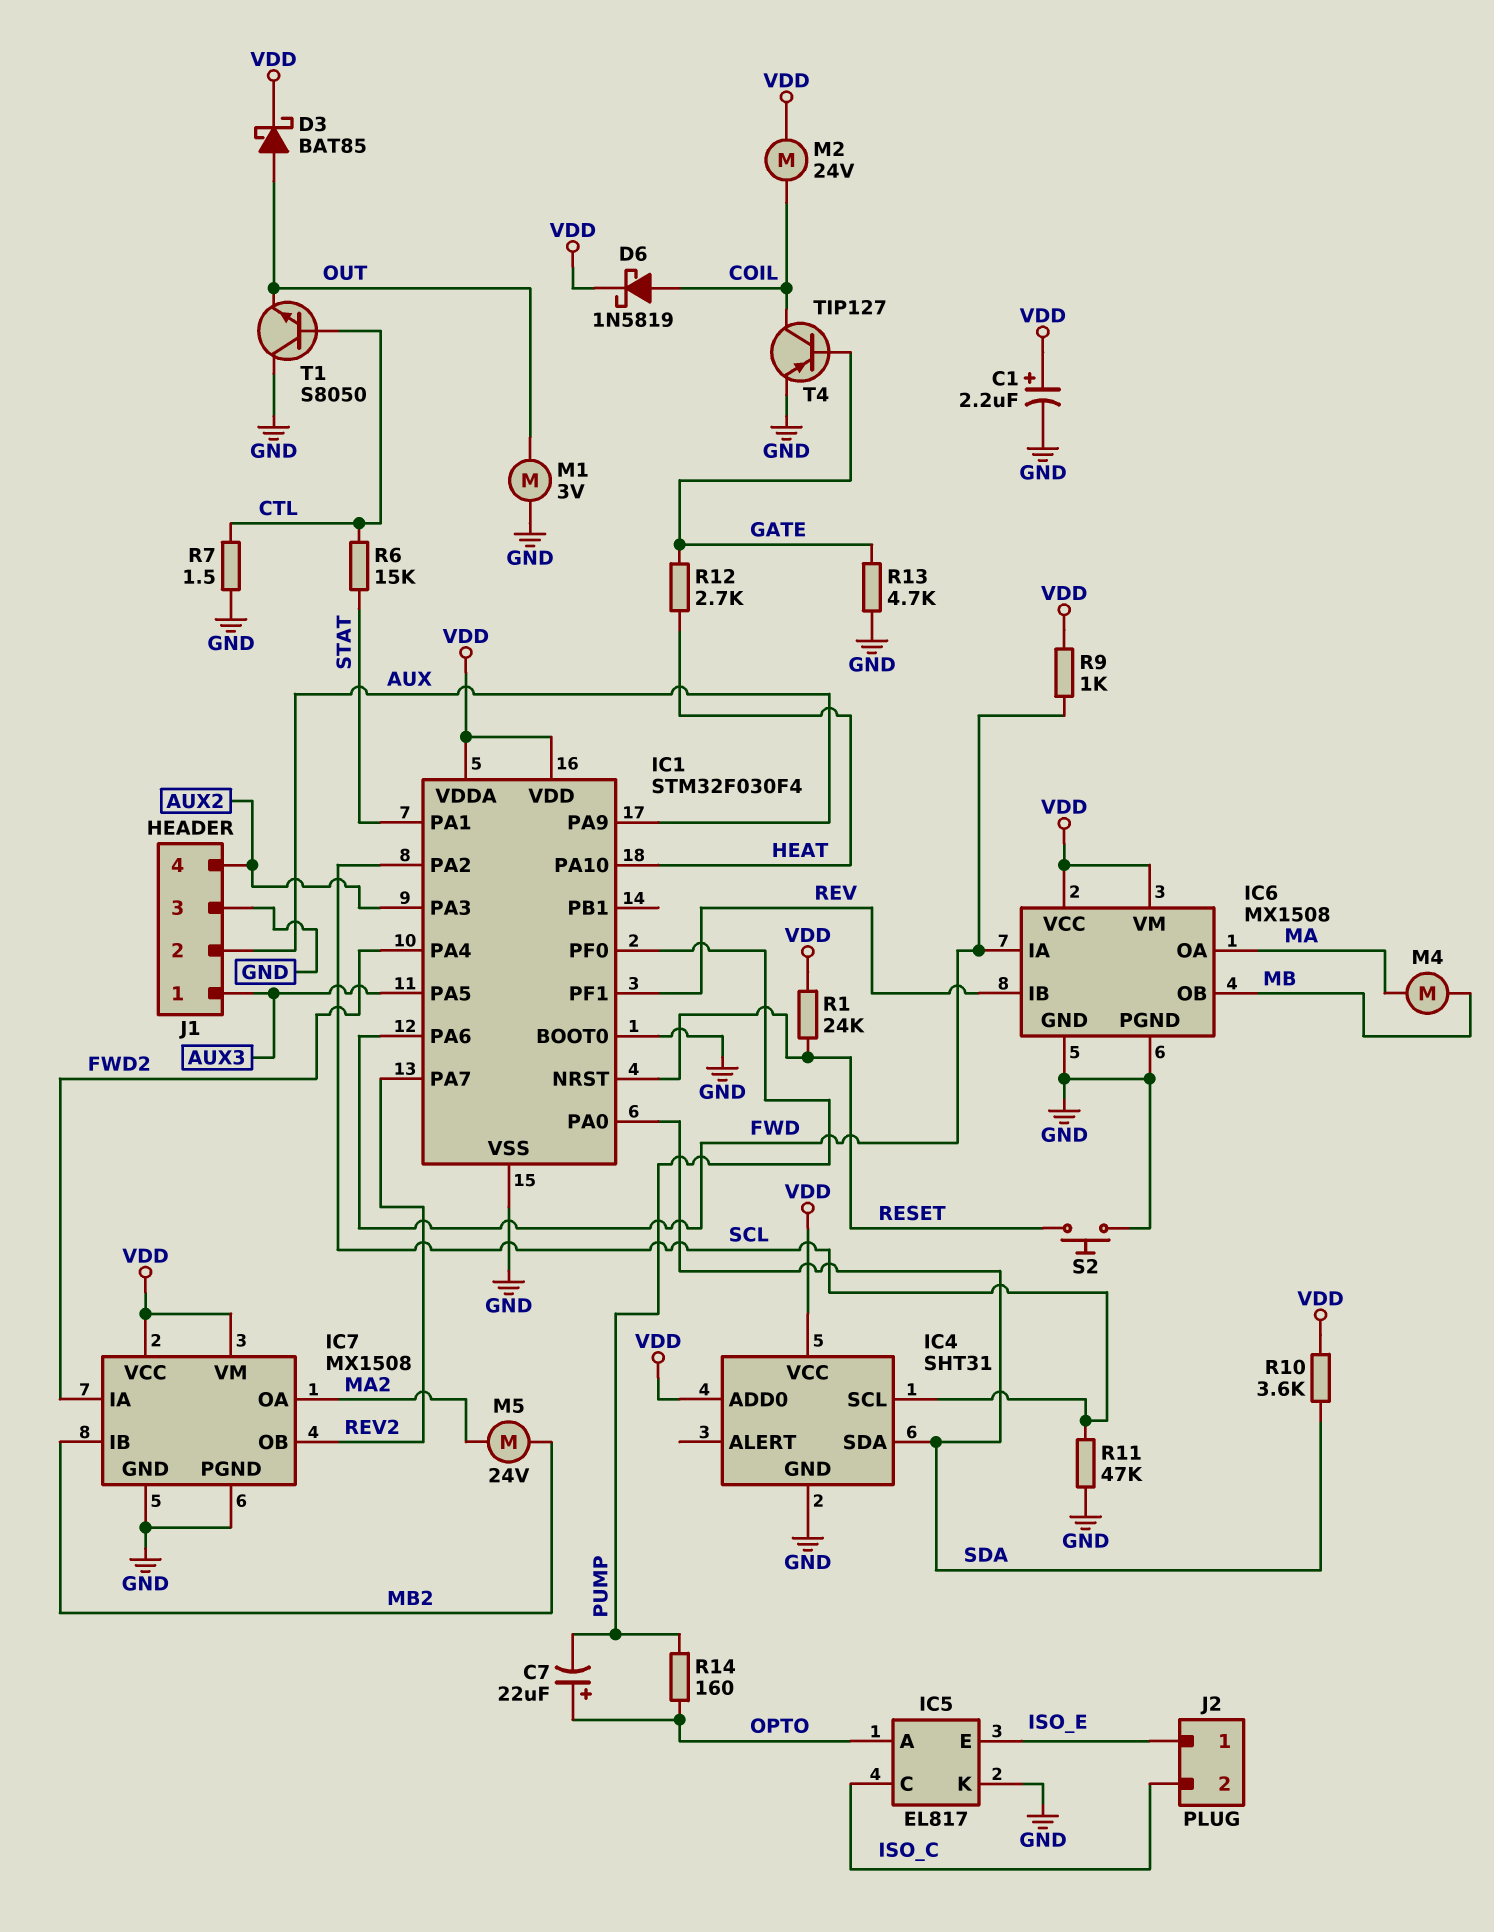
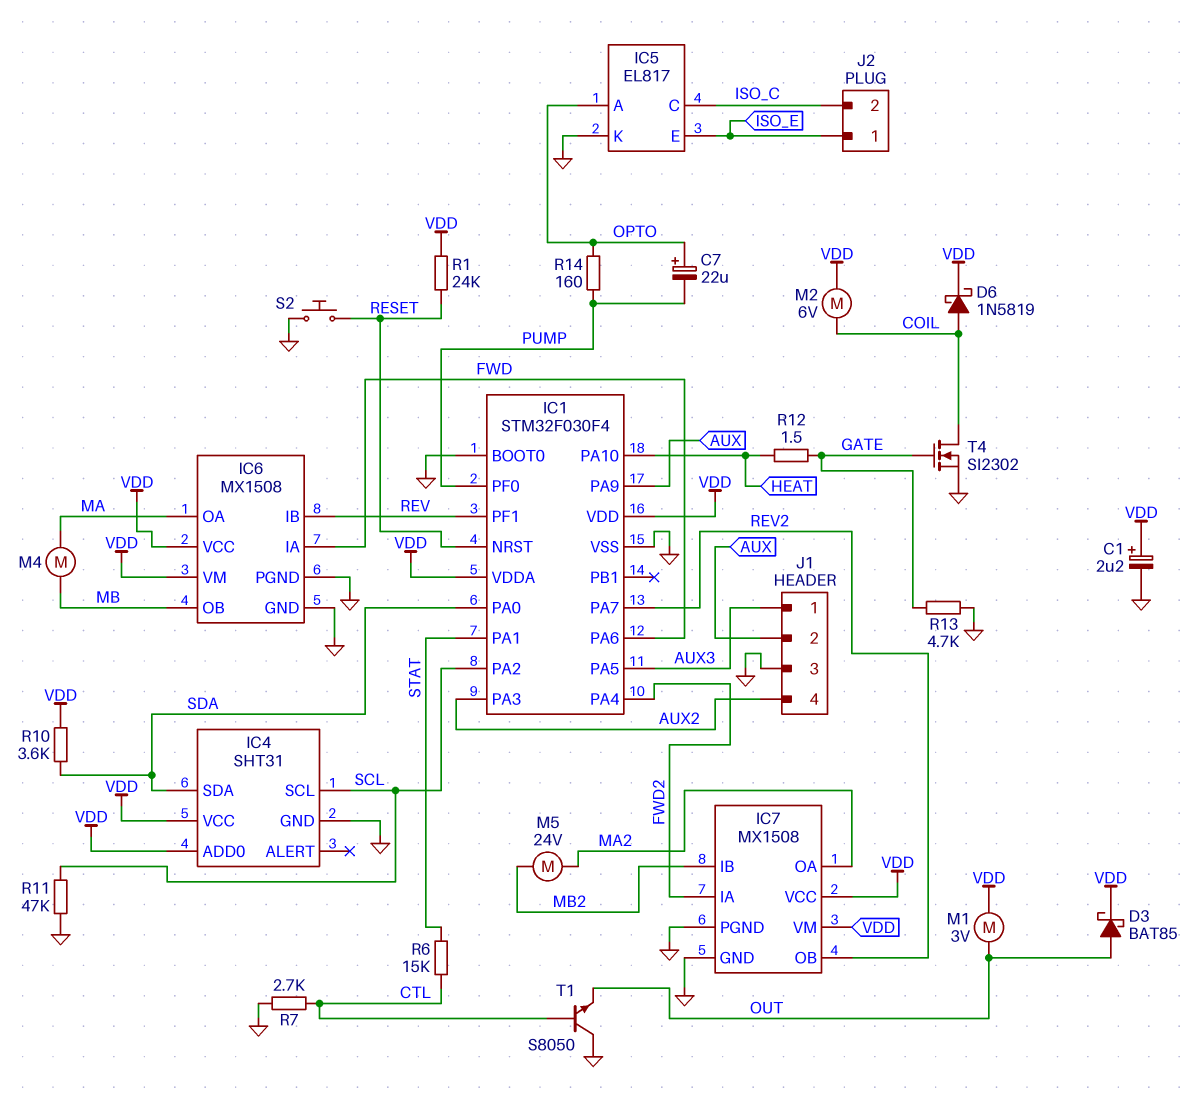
M1: motor 3V (GND, OUT) -> motor 3V (OUT, VDD)
M2: motor 24V (COIL, VDD) -> motor 6V (COIL, VDD)
R7: 1.5 (CTL, GND) -> 2.7k (CTL, GND)
R9: 1k (FWD, VDD) -> none
R12: 2.7k (GATE, HEAT) -> 1.5 (GATE, HEAT)
T4: PNP TIP127 (B GATE, C COIL, E GND) -> NMOS SI2302 (G GATE, D COIL, S GND)

